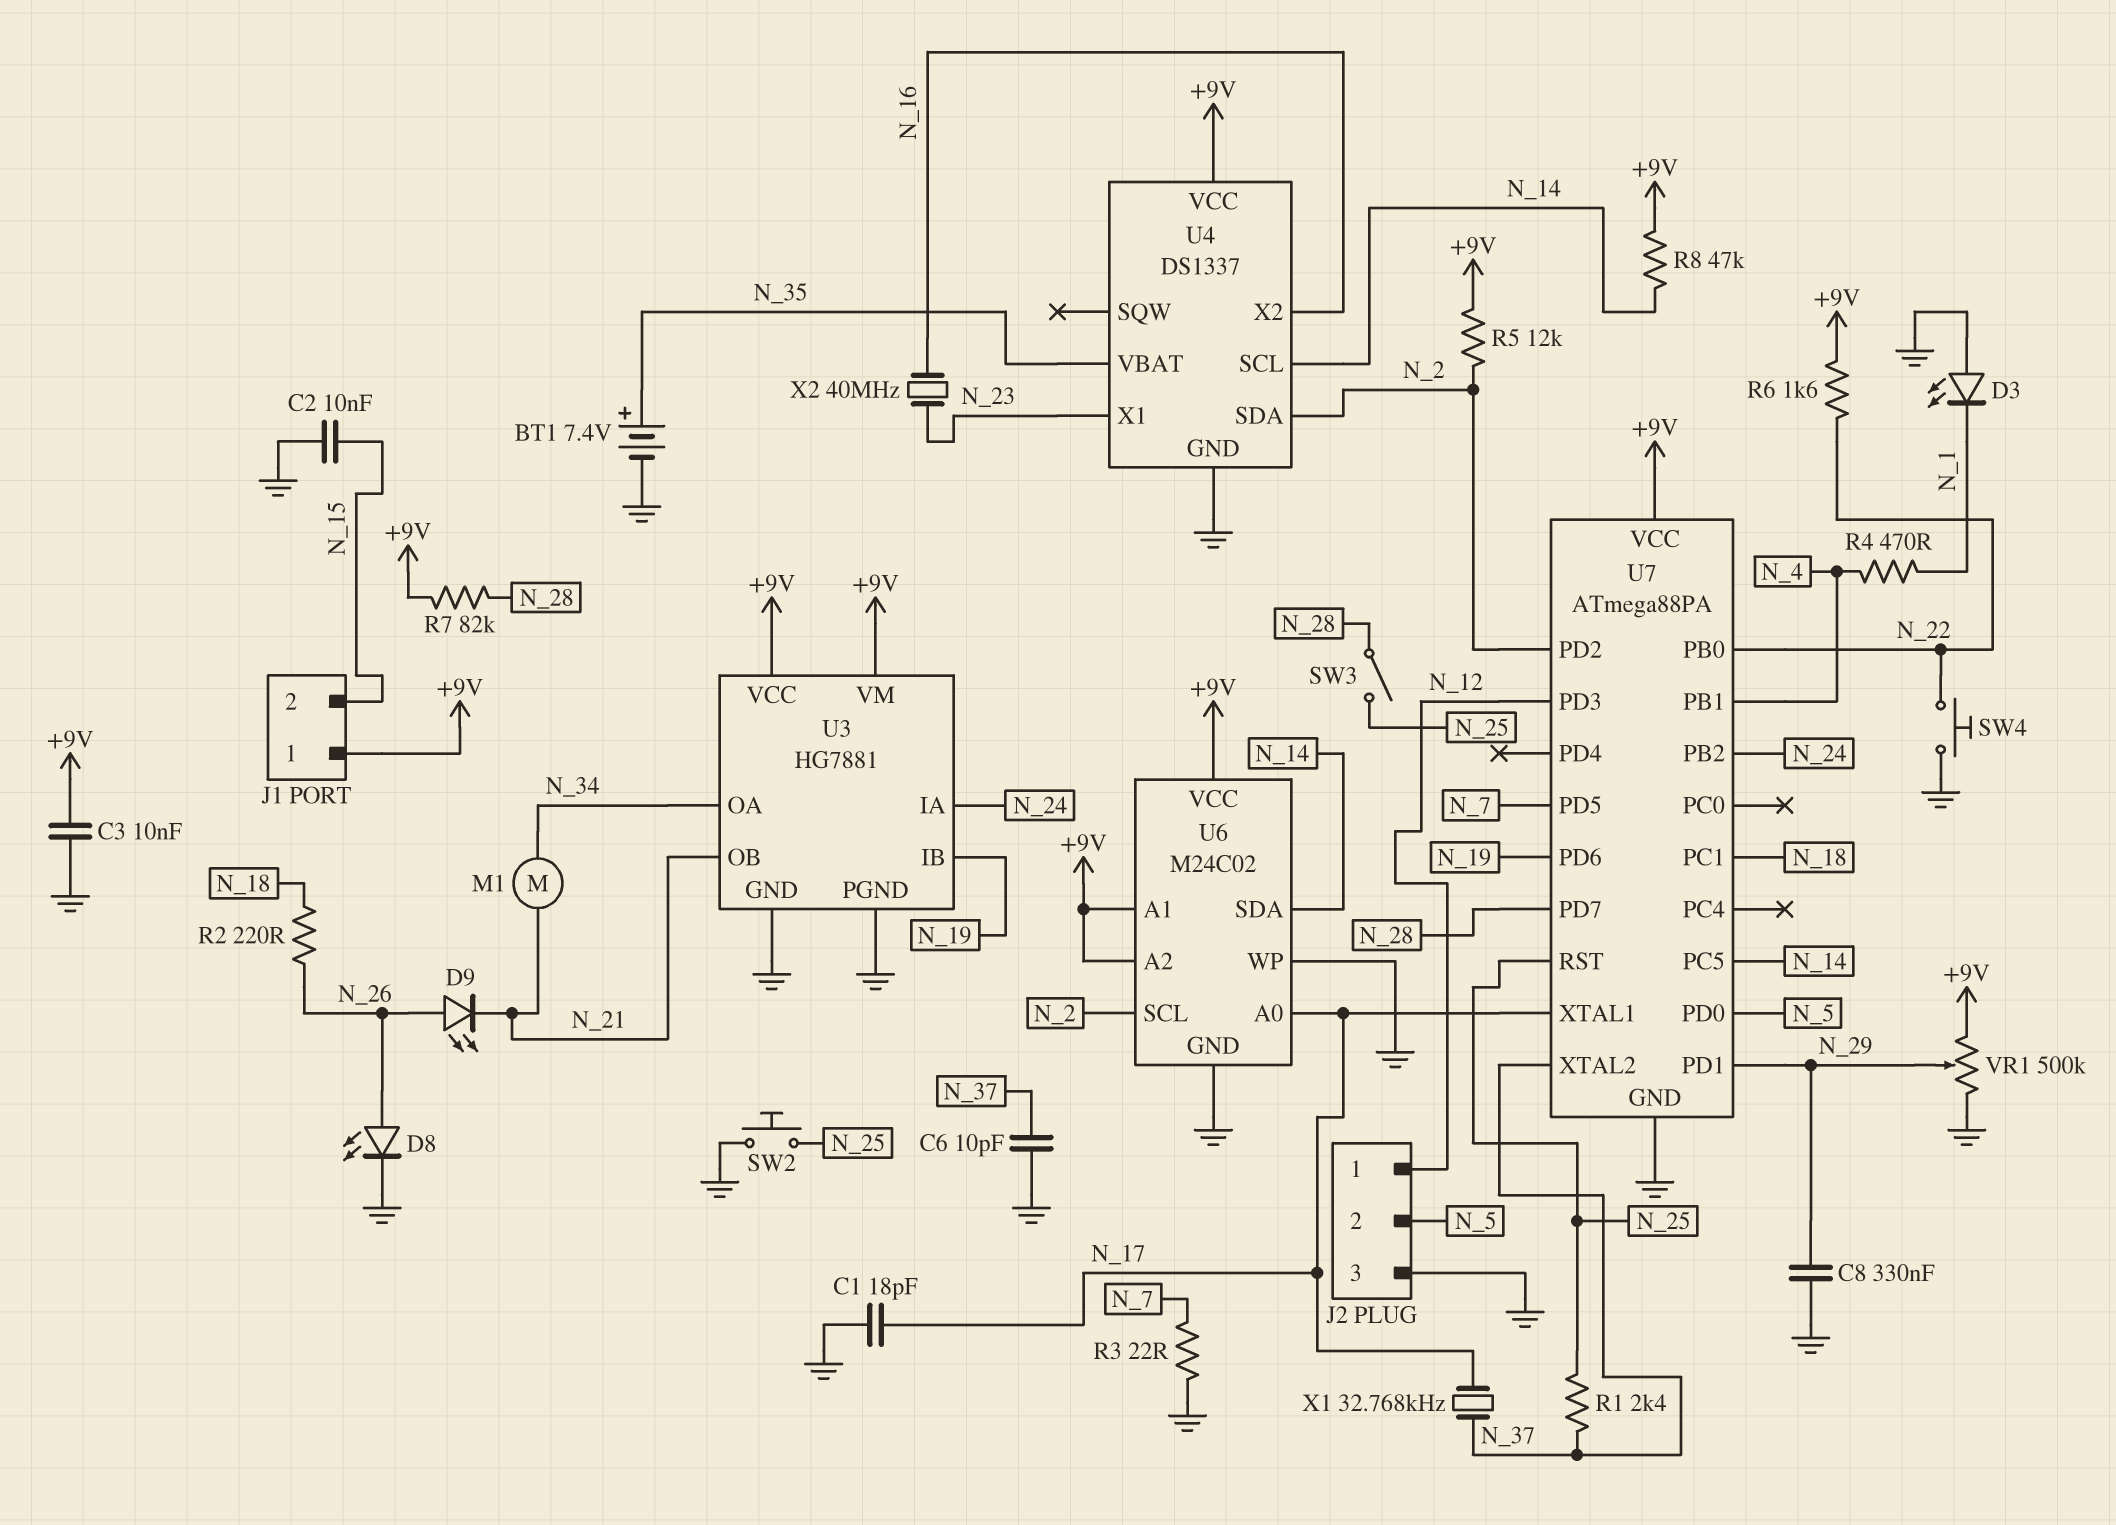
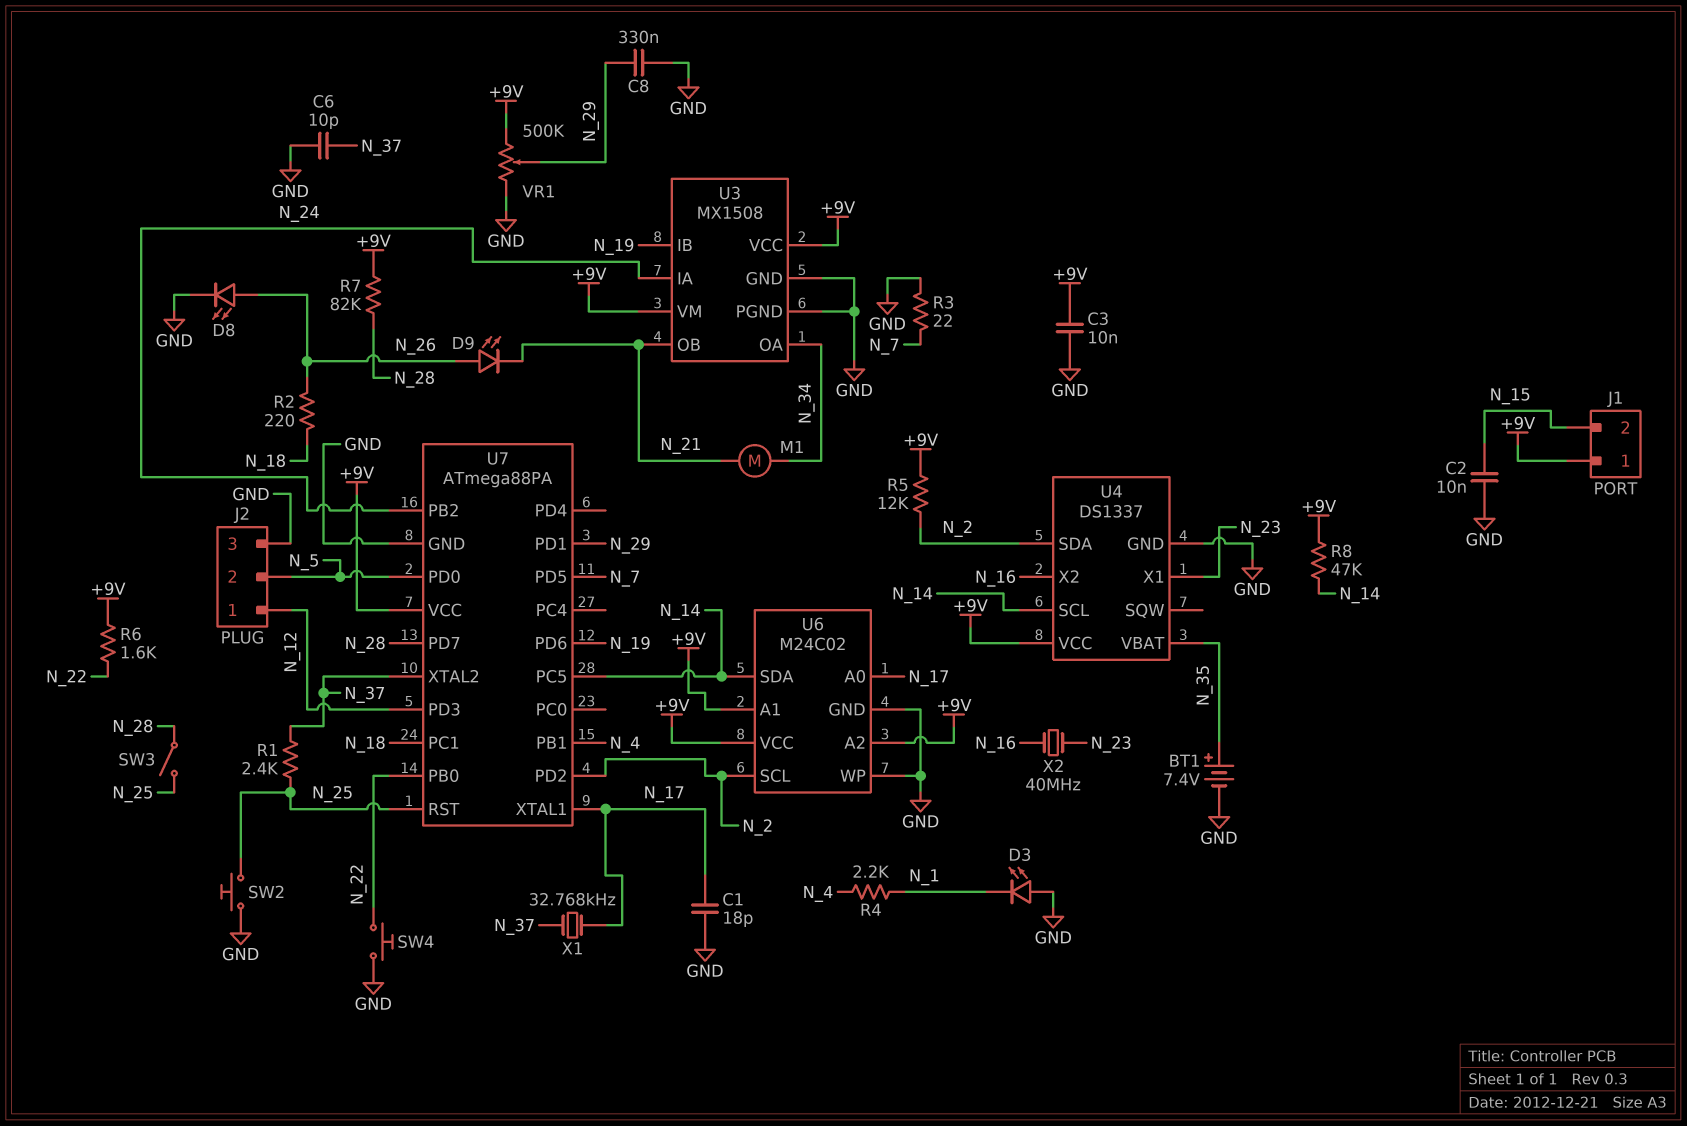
R4: 470 (N_1, N_4) -> 2.2k (N_1, N_4)
U3: HG7881 -> MX1508

